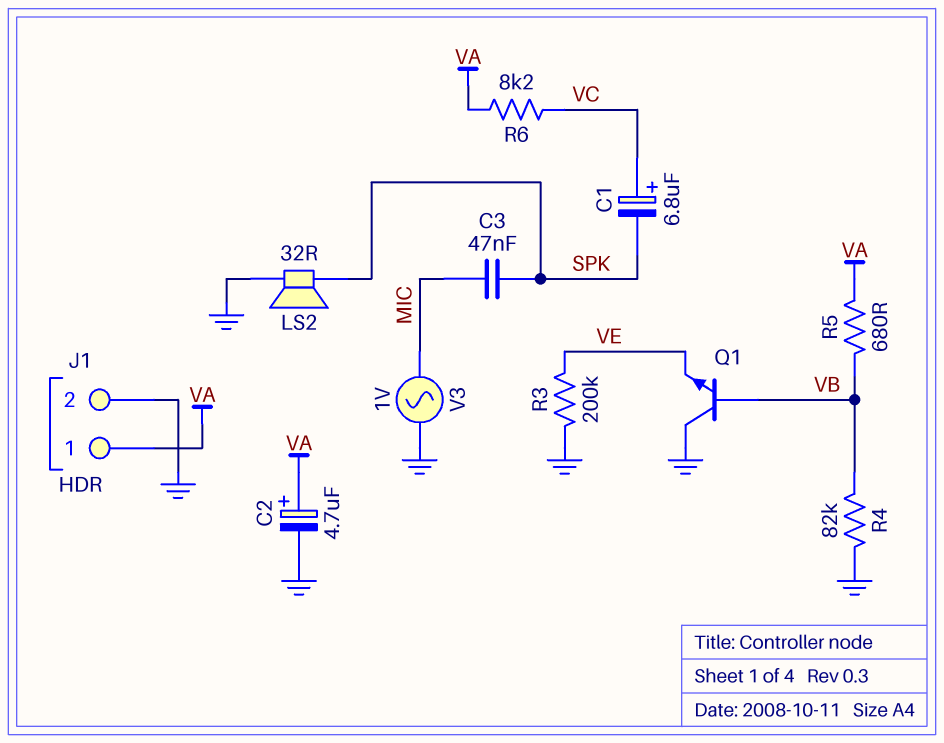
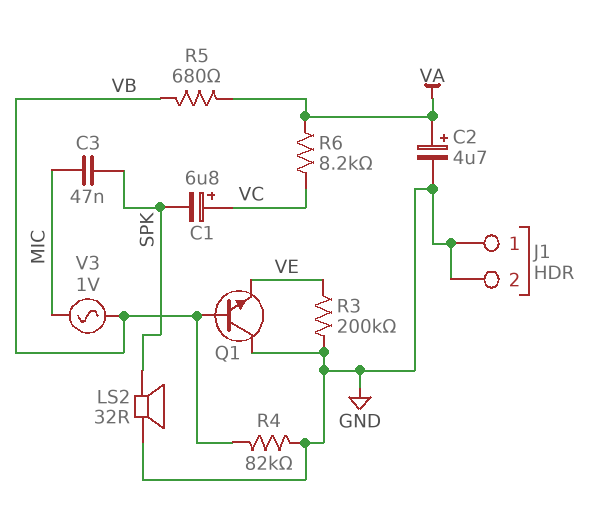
J1 pin 1: VA -> GND
V3: AC 1V (GND, MIC) -> AC 1V (MIC, VB)

